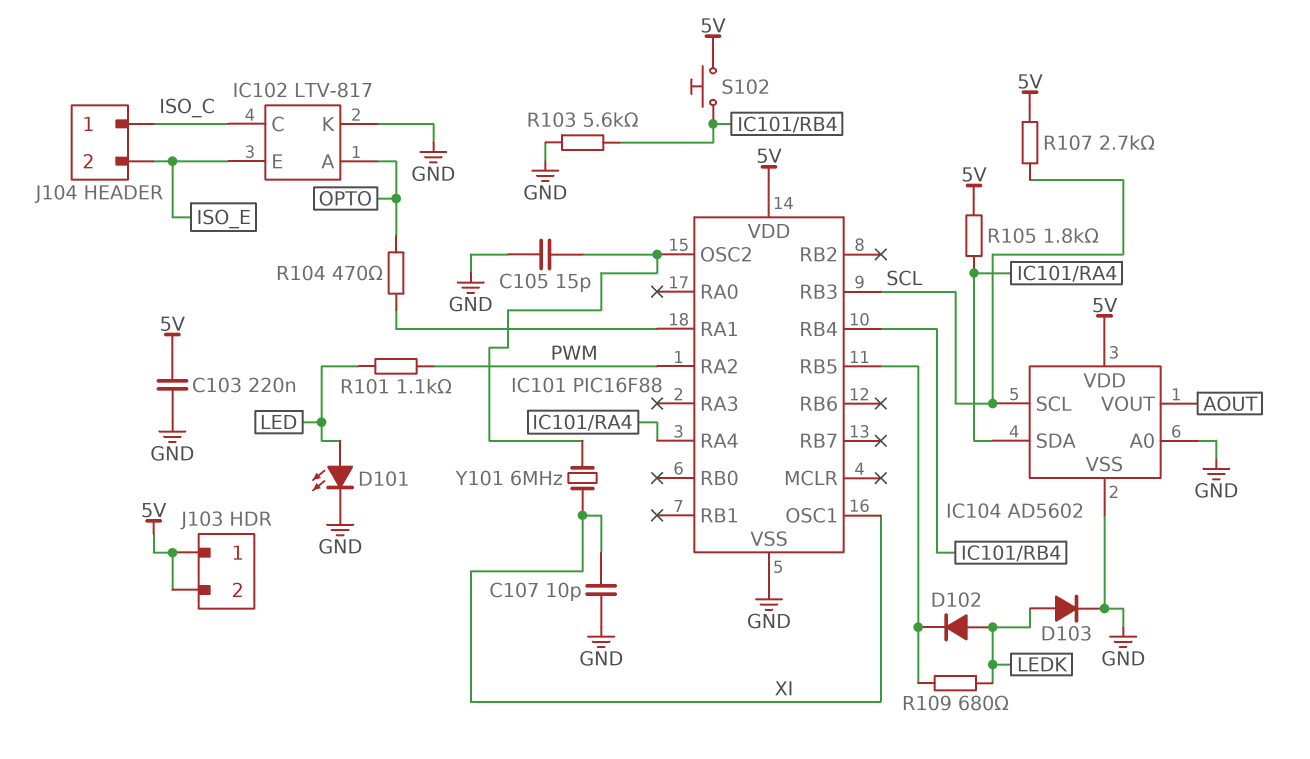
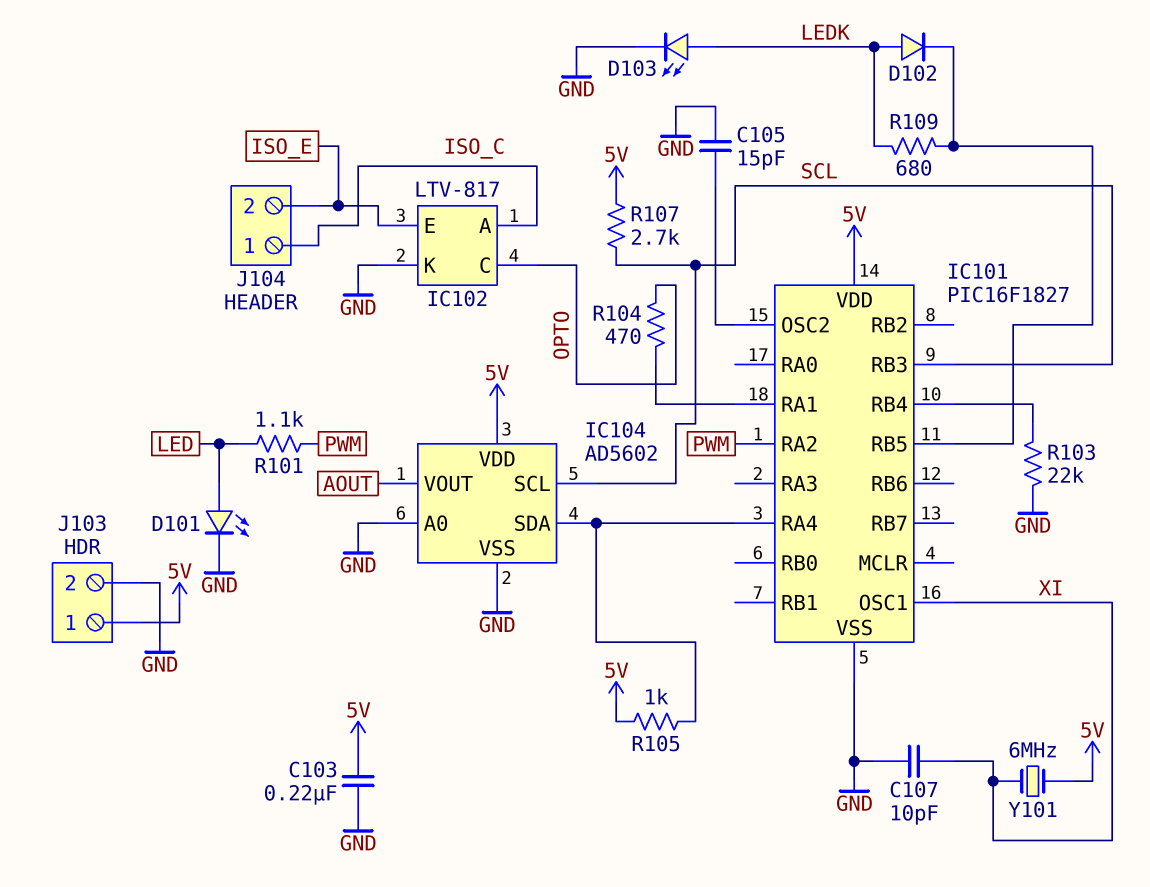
D103: diode (A LEDK, K GND) -> LED (A LEDK, K GND)
IC101: PIC16F88 -> PIC16F1827
IC102 pin A: OPTO -> ISO_C
IC102 pin C: ISO_C -> OPTO
J103 pin 2: 5V -> GND
R103: 5.6k (GND, IC101/RB4) -> 22k (GND, IC101/RB4)
R105: 1.8k (5V, IC101/RA4) -> 1k (5V, IC101/RA4)
S102: button (5V, IC101/RB4) -> none
Y101: 6MHz (IC101/OSC2, XI) -> 6MHz (5V, XI)

